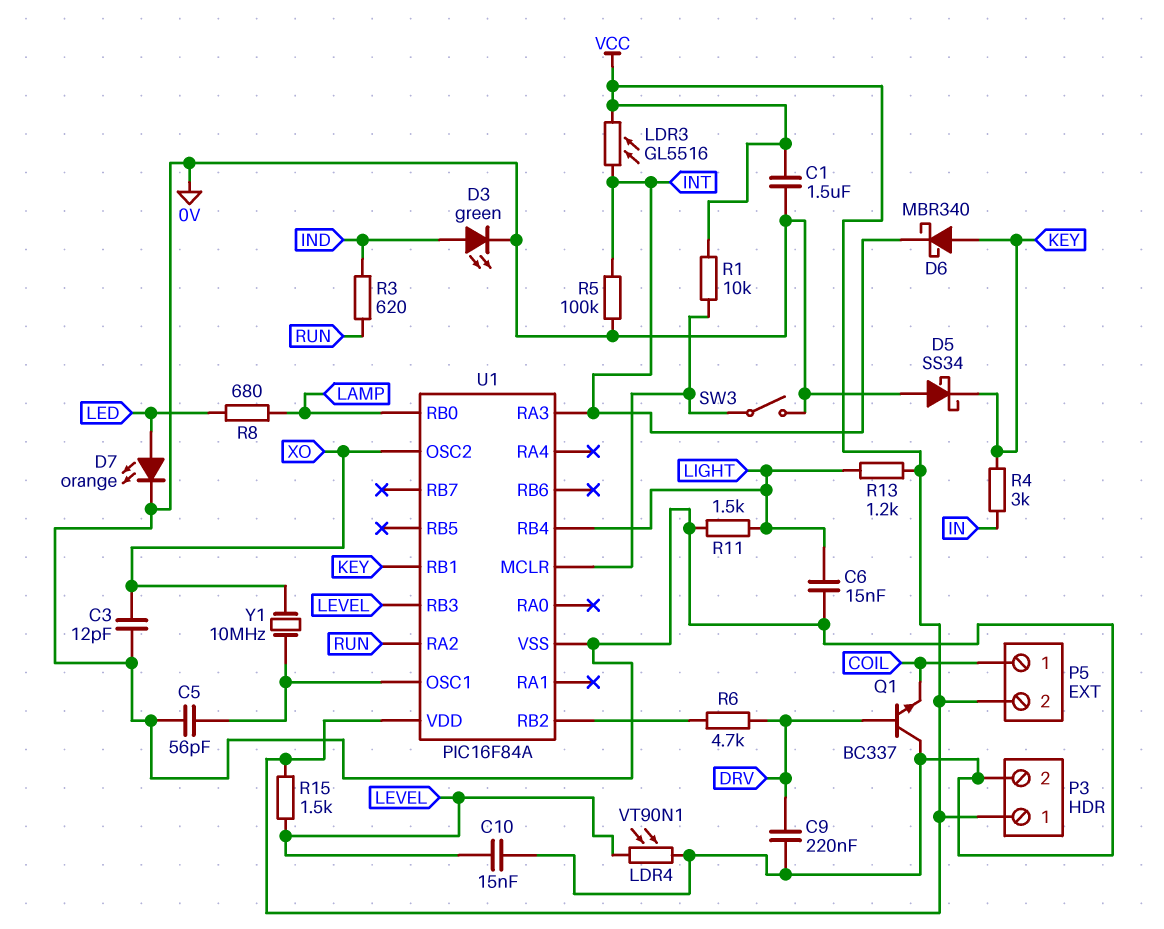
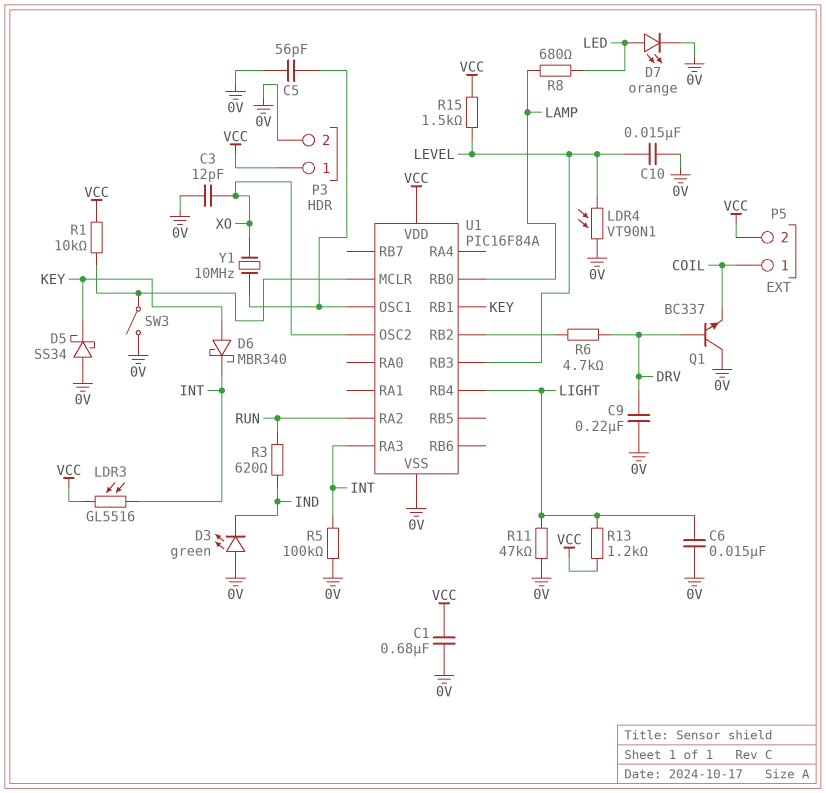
C1: 1.5uF (0V, VCC) -> 680nF (0V, VCC)
D3: LED green (A IND, K 0V) -> LED green (A 0V, K IND)
R4: 3k (IN, KEY) -> none
R11: 1.5k (0V, LIGHT) -> 47k (0V, LIGHT)

